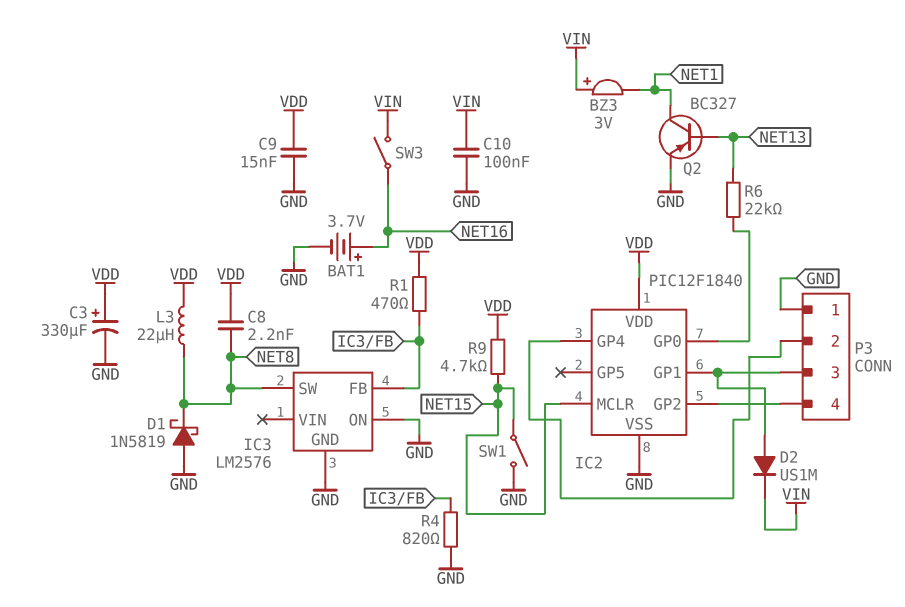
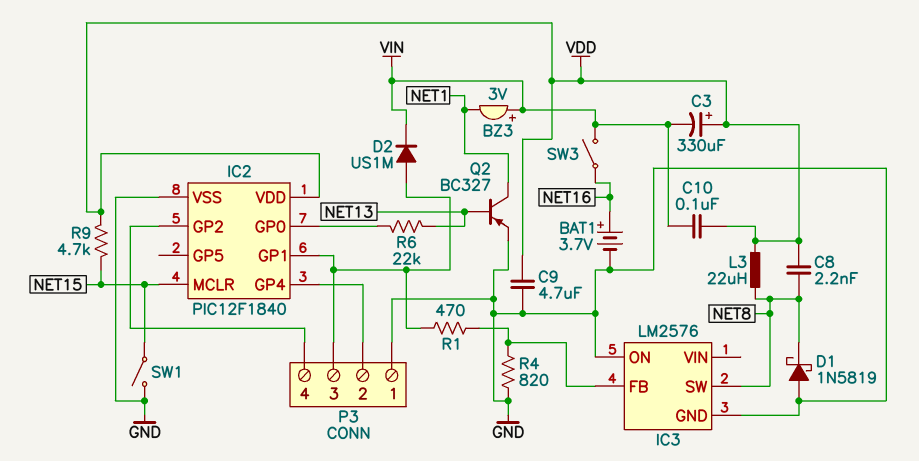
C3: 330uF (plus VDD, minus GND) -> 330uF (plus VDD, minus VIN)
C9: 15nF (GND, VDD) -> 4.7uF (GND, VDD)
C10: 100nF (GND, VIN) -> 100nF (VDD, VIN)
R1: 470 (IC3/FB, VDD) -> 470 (IC2/GP1, IC3/FB)

